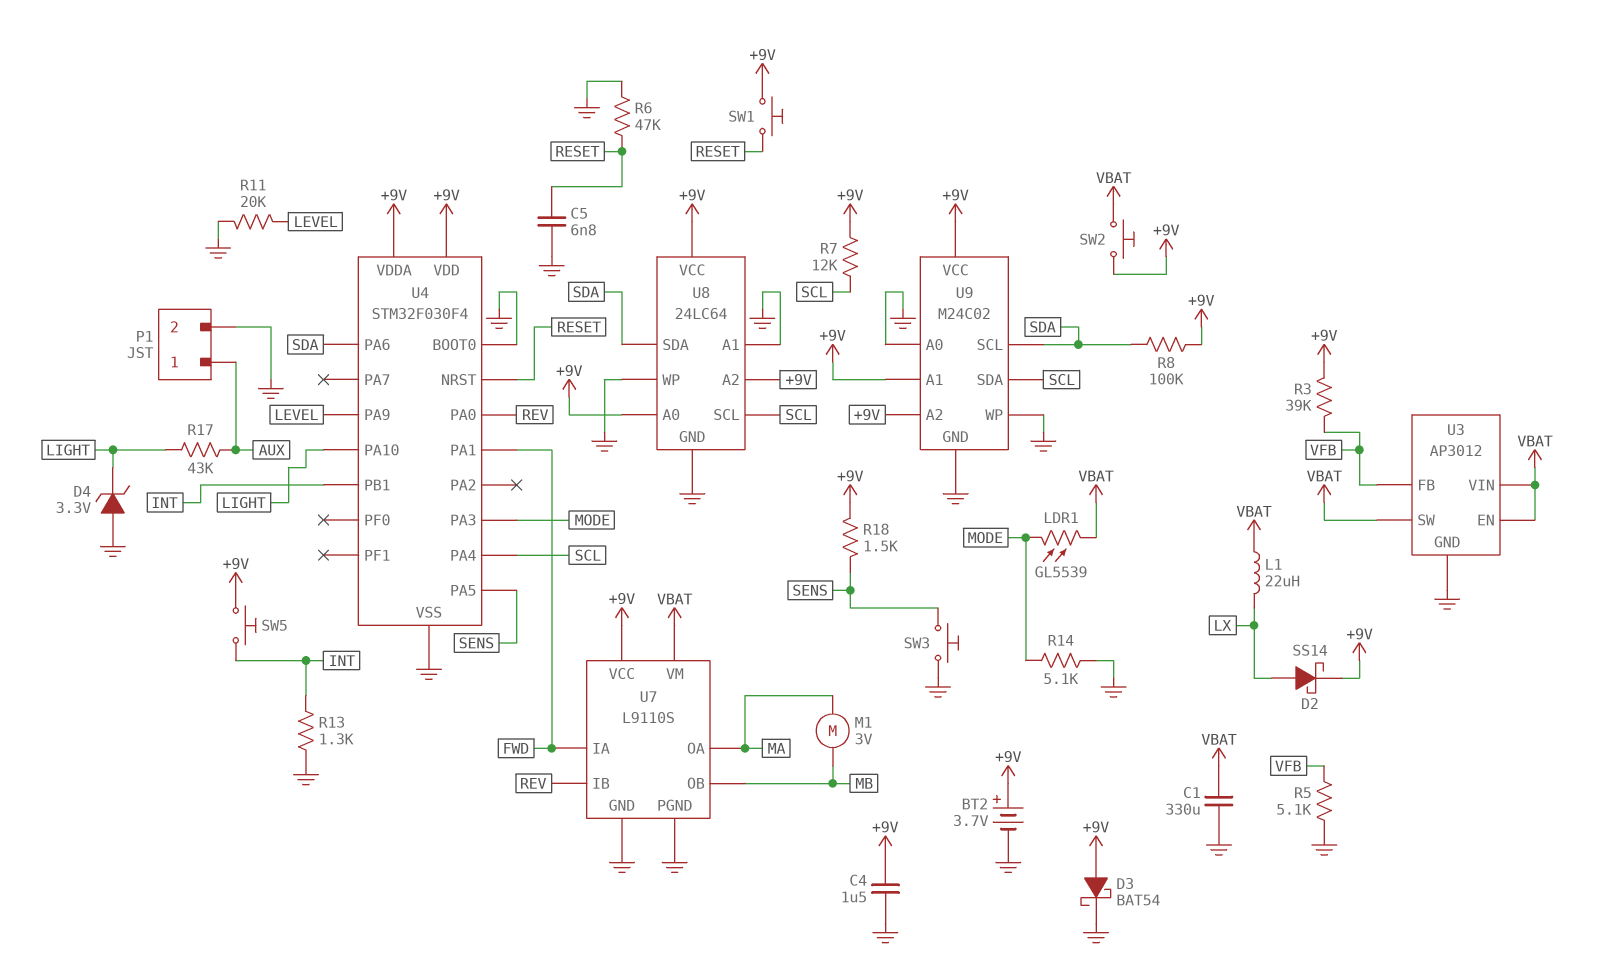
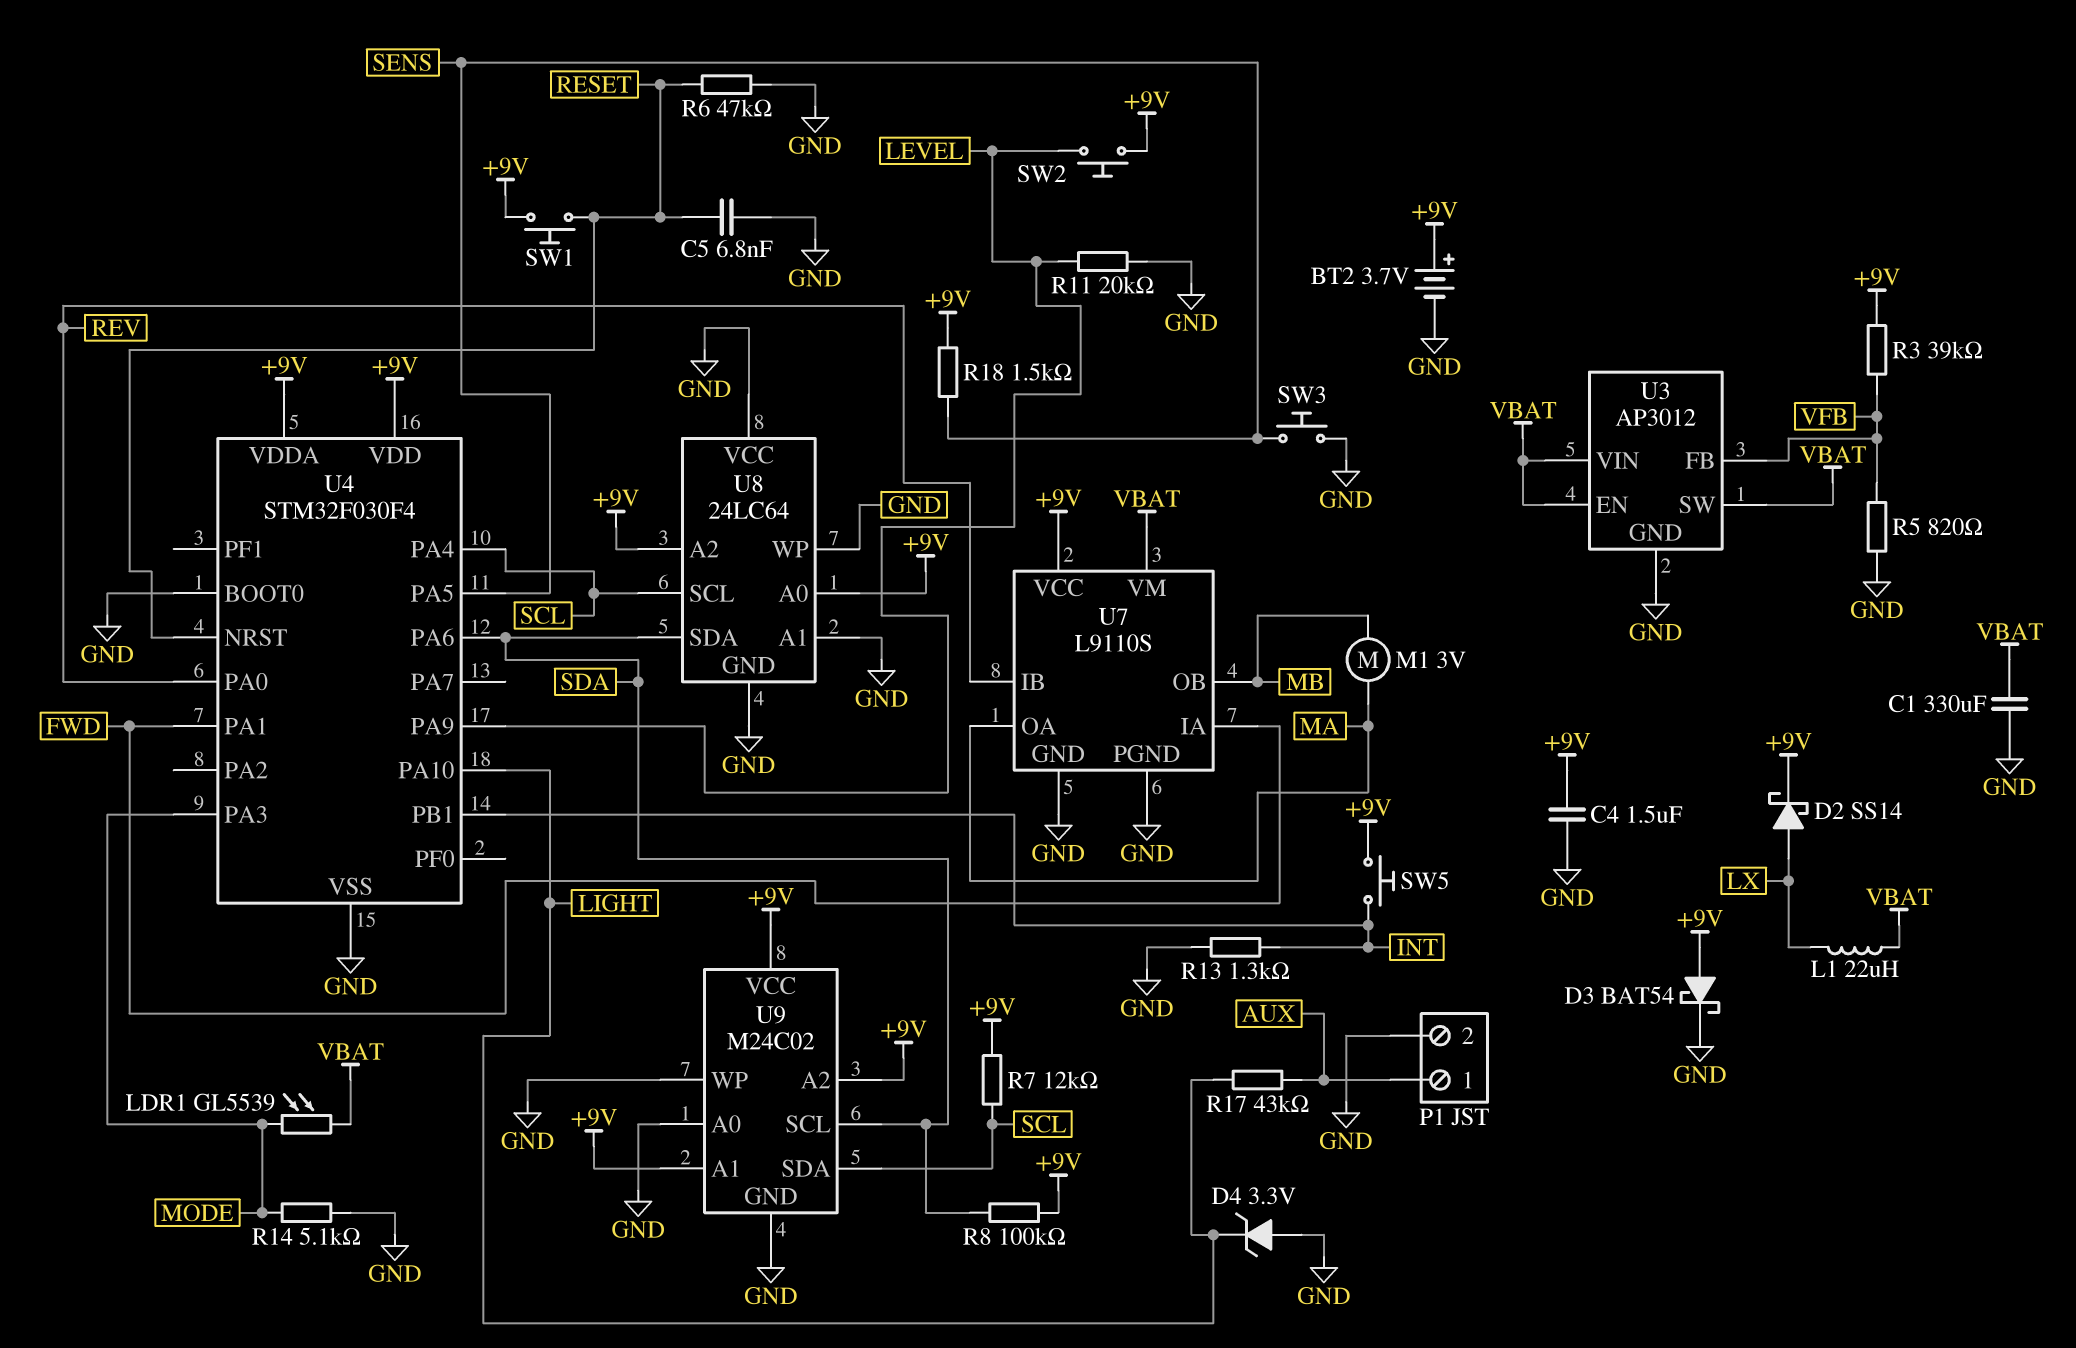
R5: 5.1k (GND, VFB) -> 820 (GND, VFB)
SW2: button (+9V, VBAT) -> button (+9V, LEVEL)
U8 pin VCC: +9V -> GND

